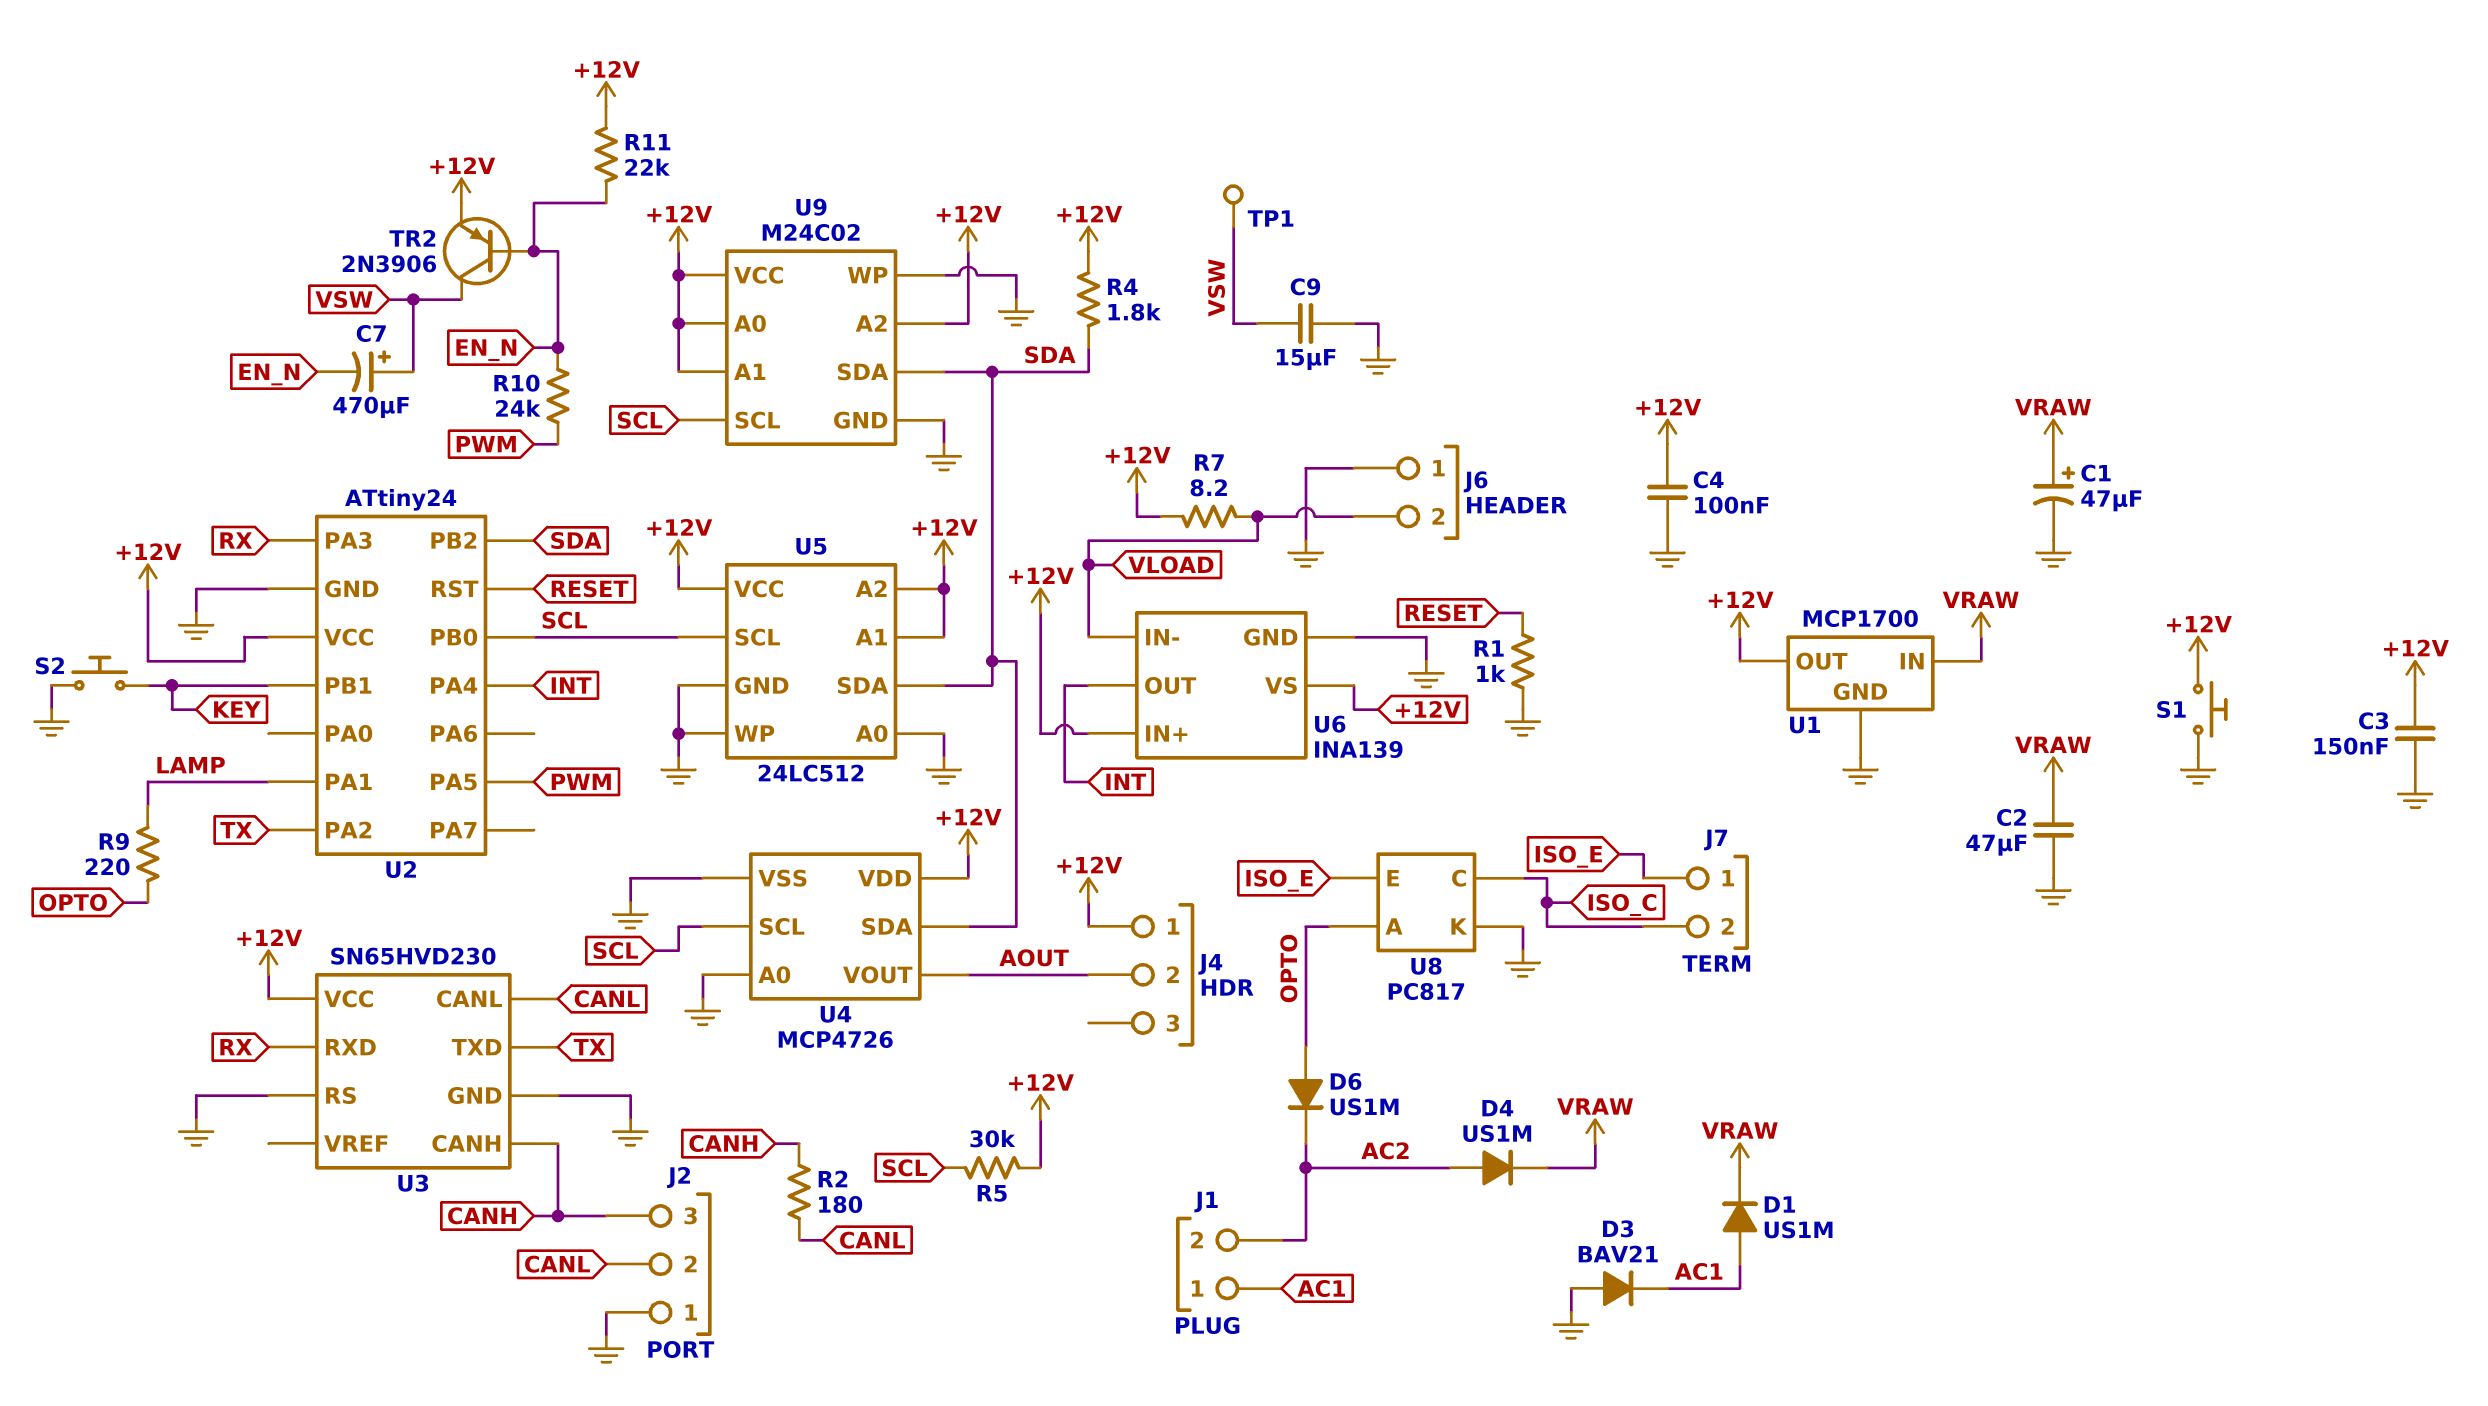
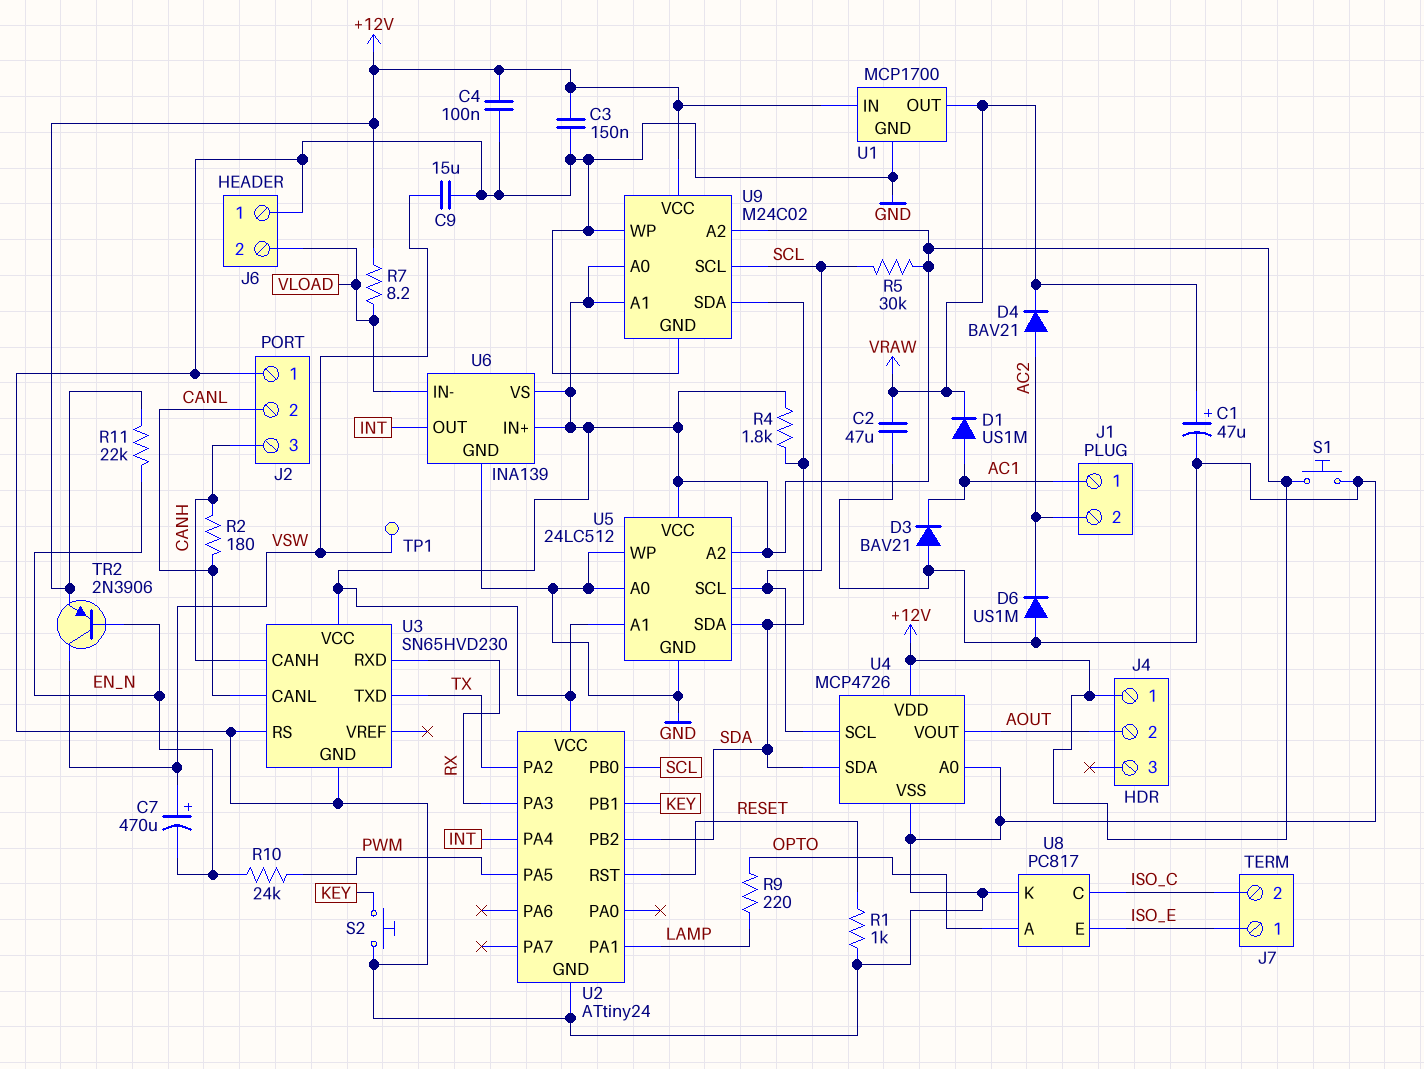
D4: diode US1M (A AC2, K VRAW) -> diode BAV21 (A AC2, K VRAW)
D6: diode US1M (A OPTO, K AC2) -> diode US1M (A GND, K AC2)
U1 pin IN: VRAW -> +12V
U1 pin OUT: +12V -> VRAW

